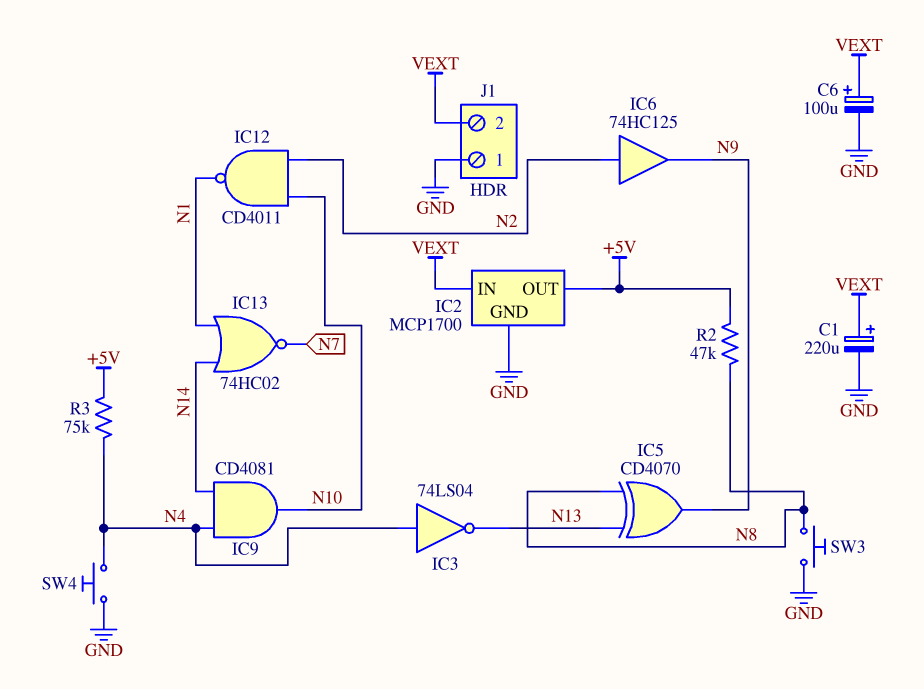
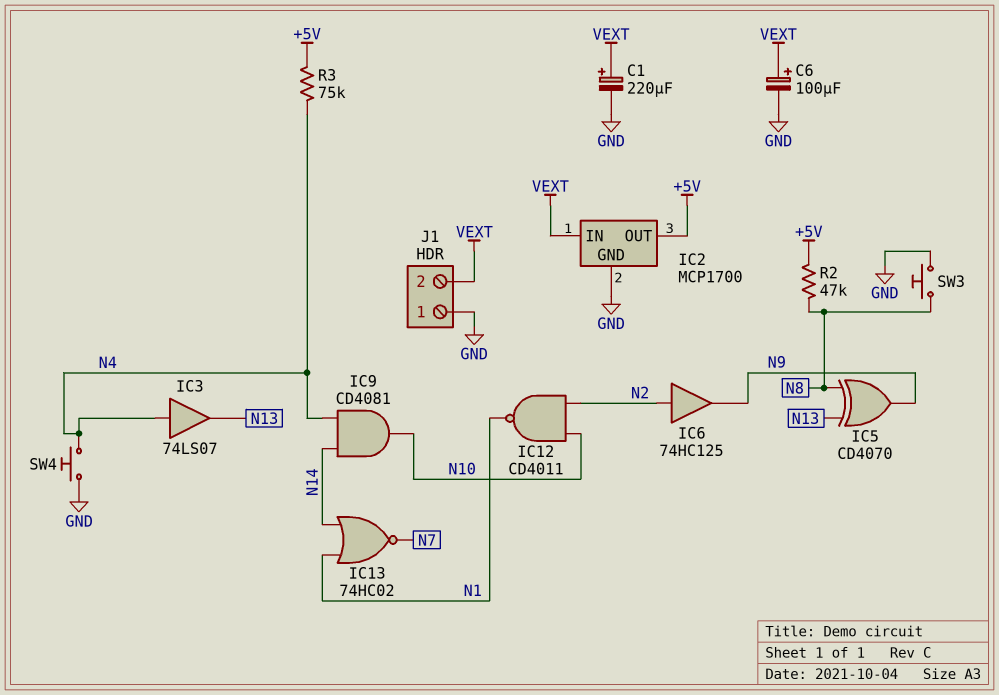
IC3: NOT 74LS04 (in N4, out N13) -> buffer 74LS07 (in N4, out N13)

